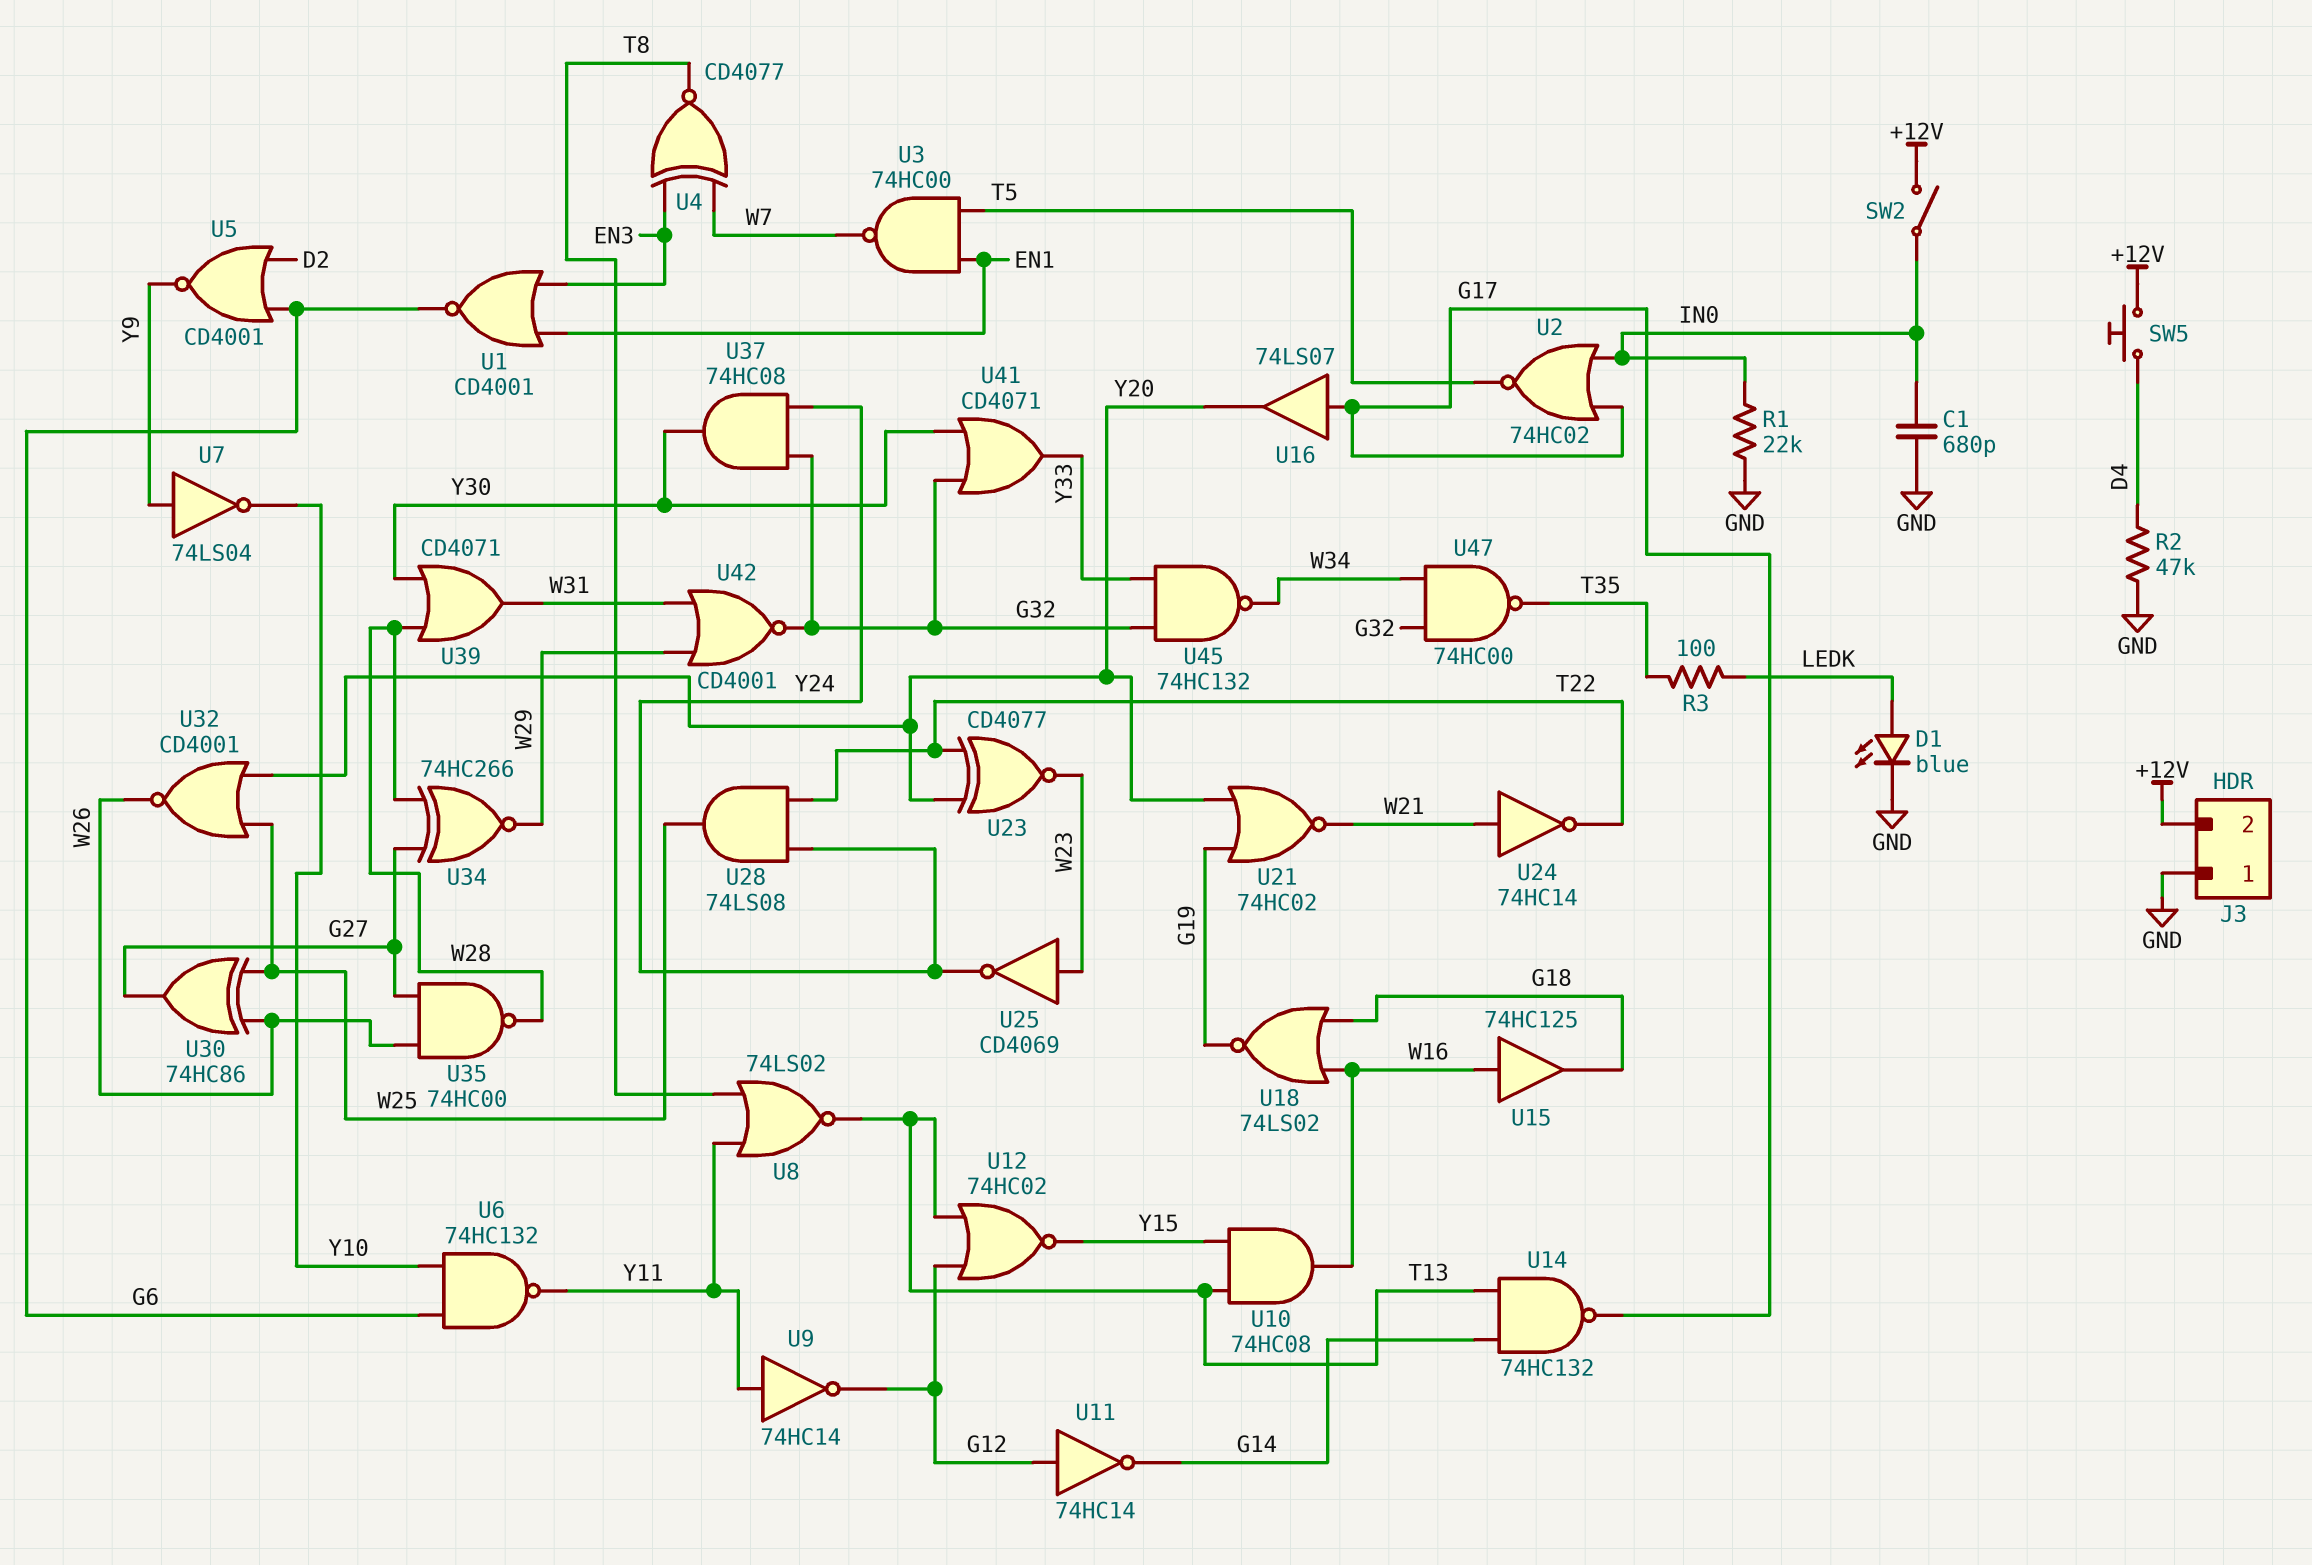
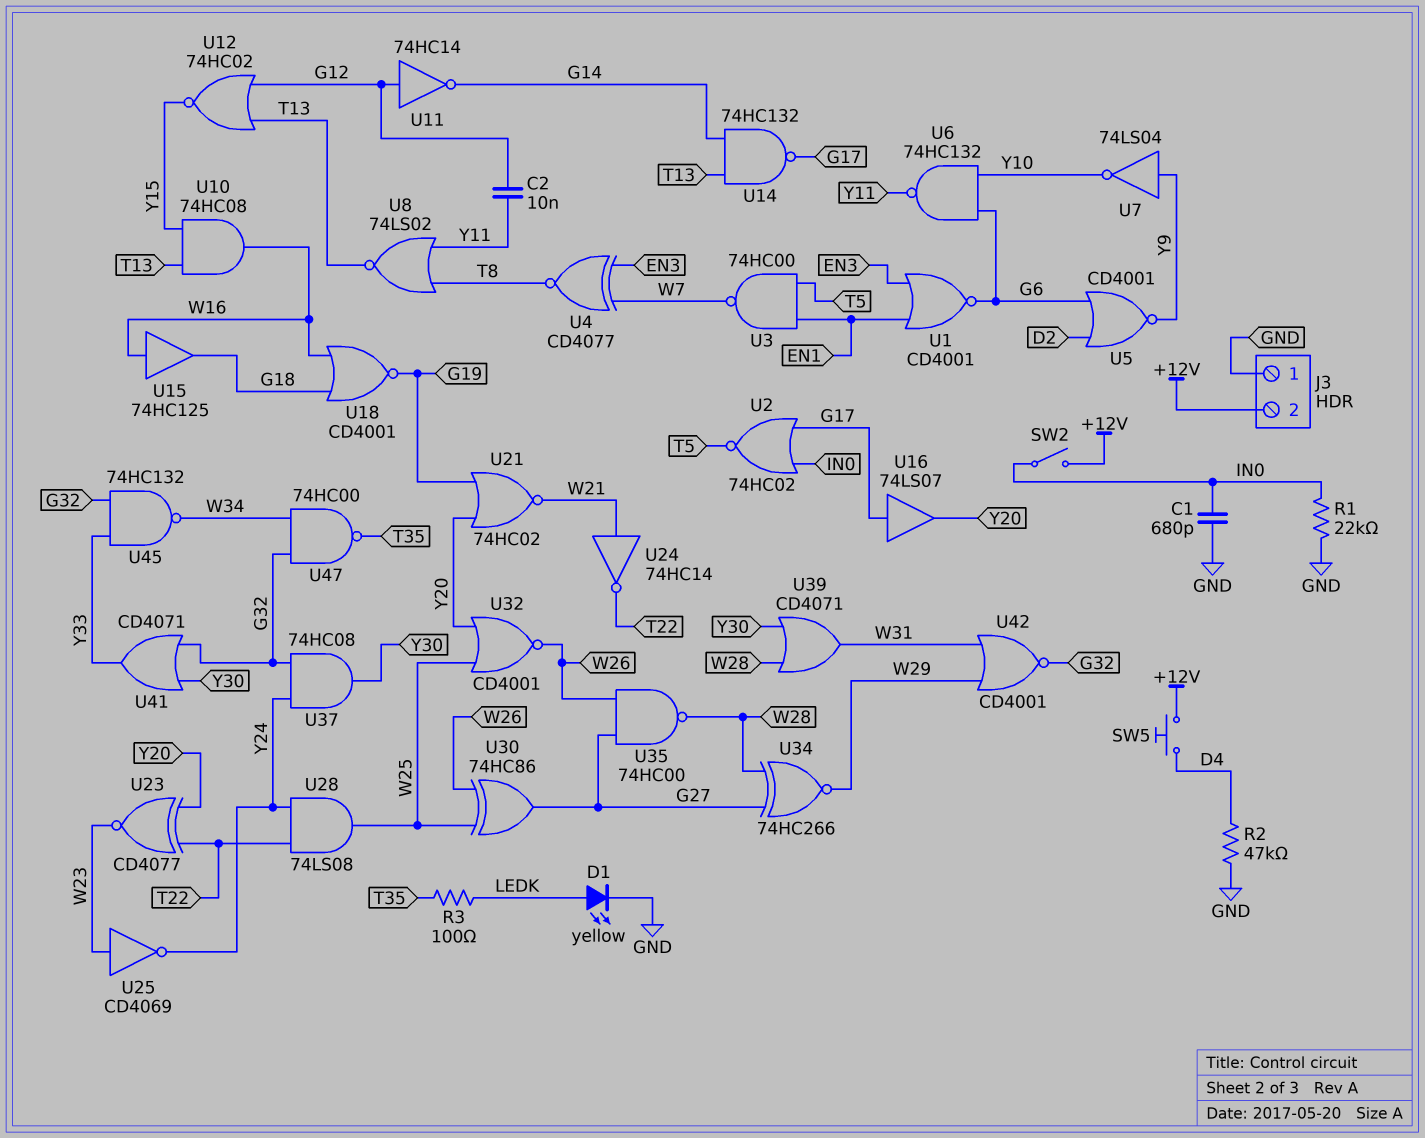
C2: none -> 10nF (G12, Y11)
D1: LED blue (A LEDK, K GND) -> LED yellow (A LEDK, K GND)
U9: NOT 74HC14 (in Y11, out G12) -> none
U18: NOR 74LS02 (in G18, in W16, out G19) -> NOR CD4001 (in G18, in W16, out G19)

